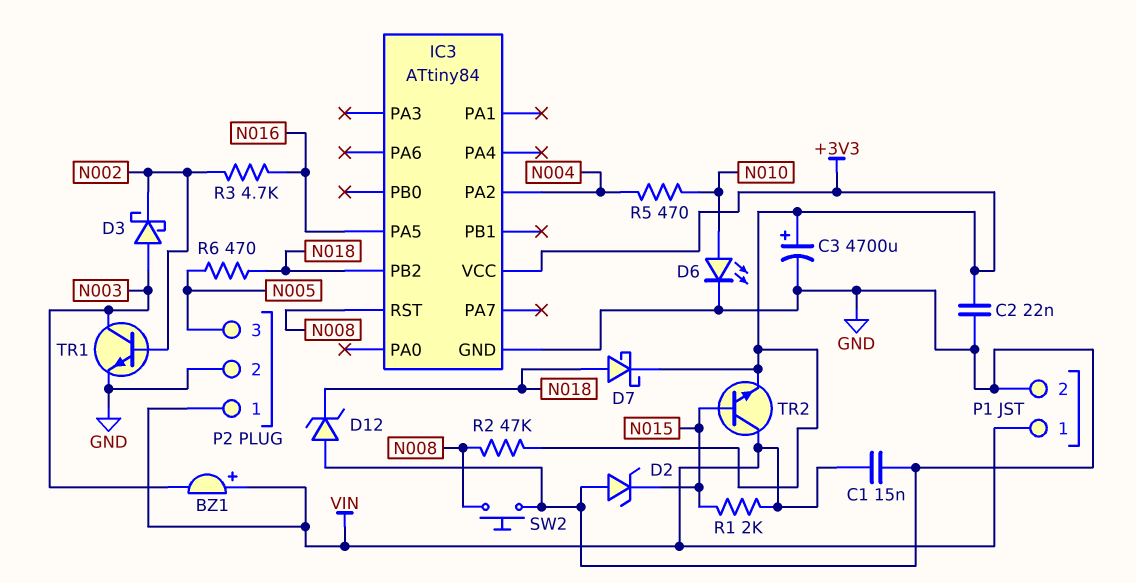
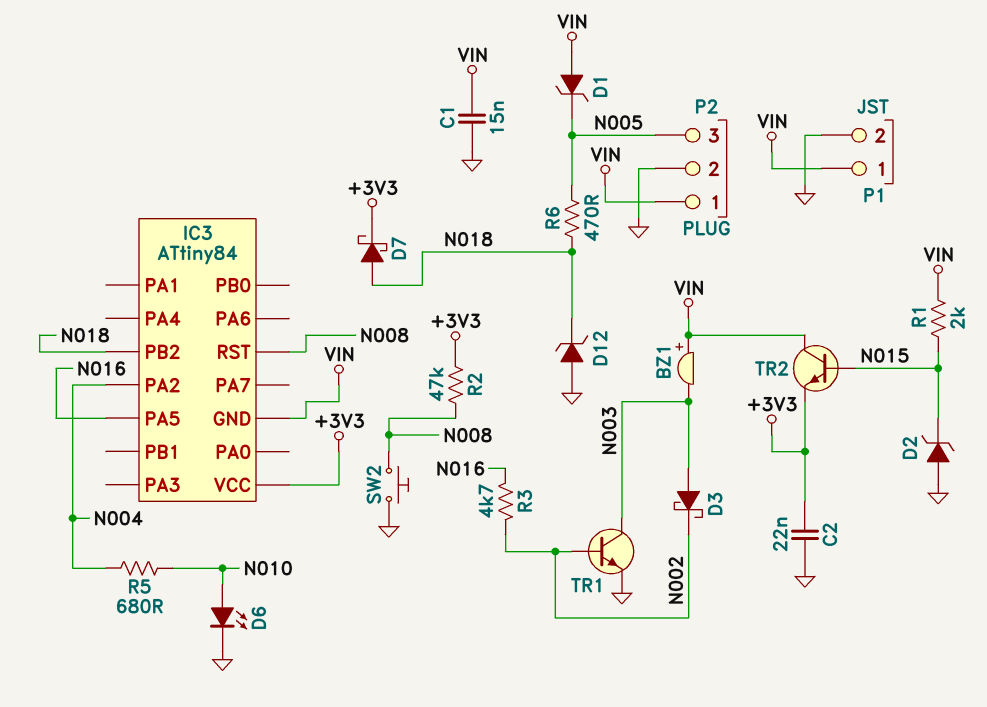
C3: 4700uF (plus +3V3, minus GND) -> none
D1: none -> zener (A VIN, K N005)
IC3 pin GND: GND -> VIN
R5: 470 (N004, N010) -> 680 (N004, N010)

